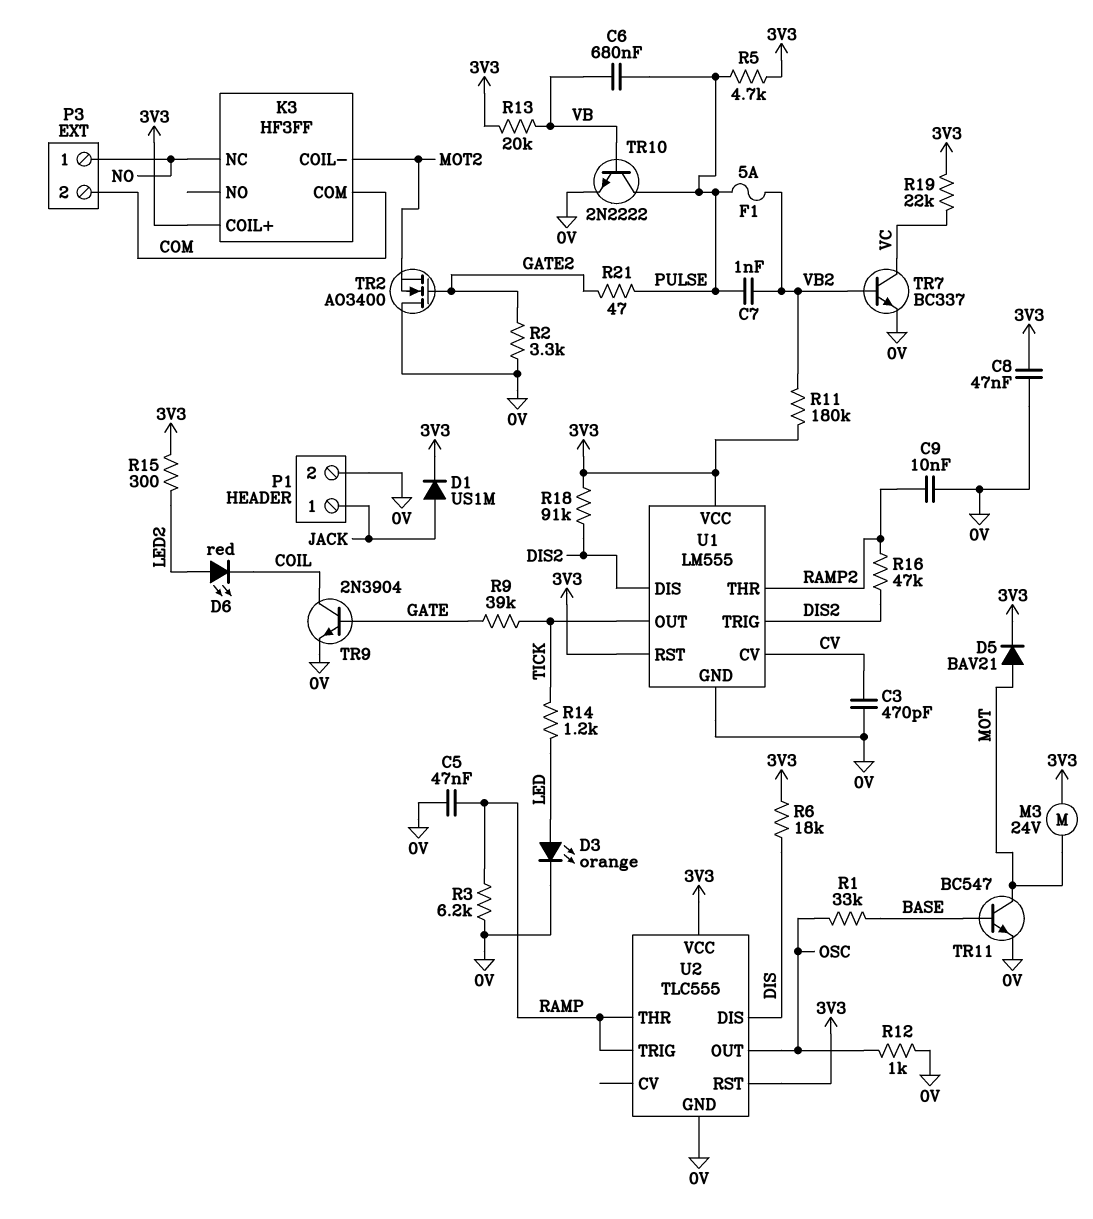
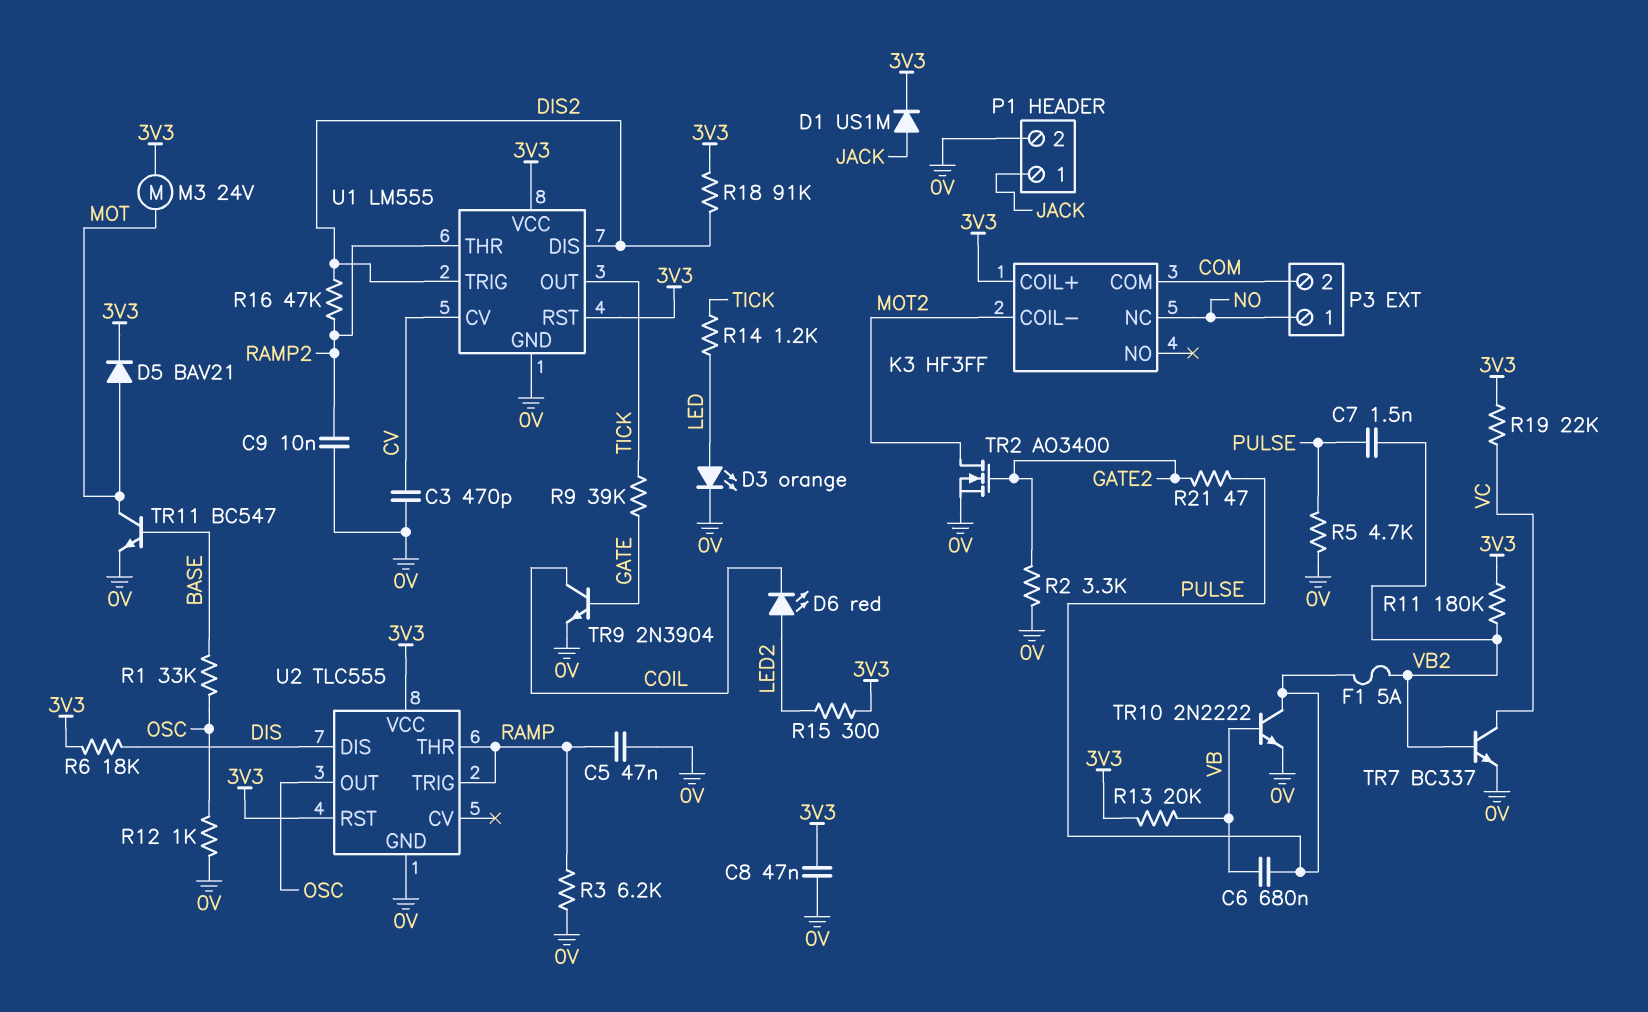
C7: 1nF (PULSE, VB2) -> 1.5nF (PULSE, VB2)
R5: 4.7k (3V3, PULSE) -> 4.7k (0V, PULSE)
TR2: NMOS AO3400 (G GATE2, D 0V, S MOT2) -> NMOS AO3400 (G GATE2, D MOT2, S 0V)

